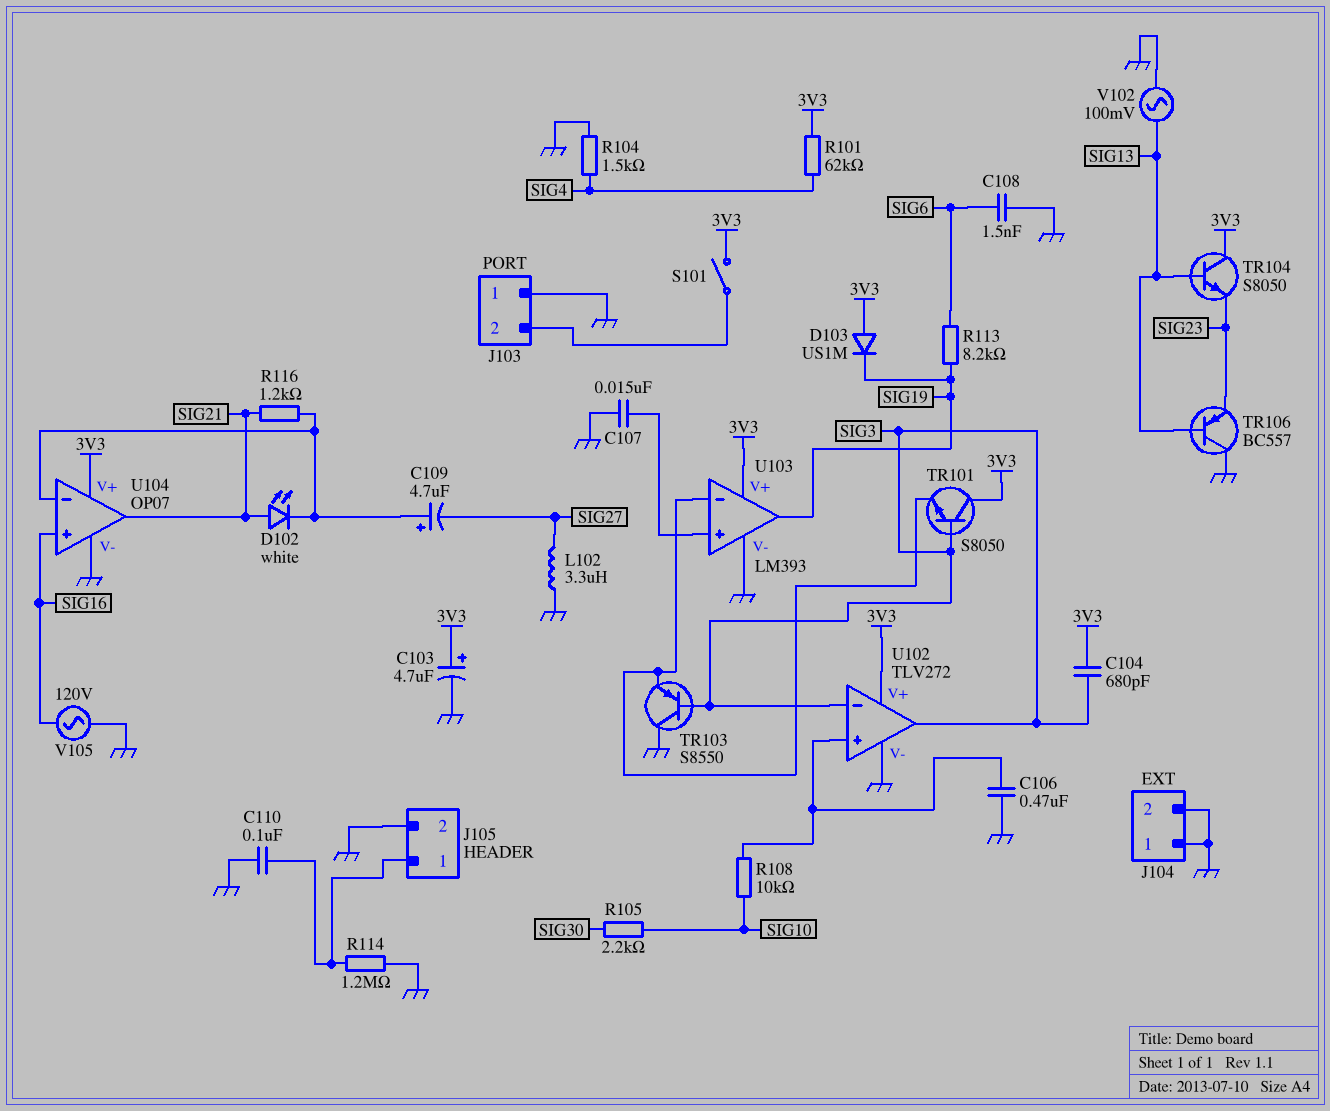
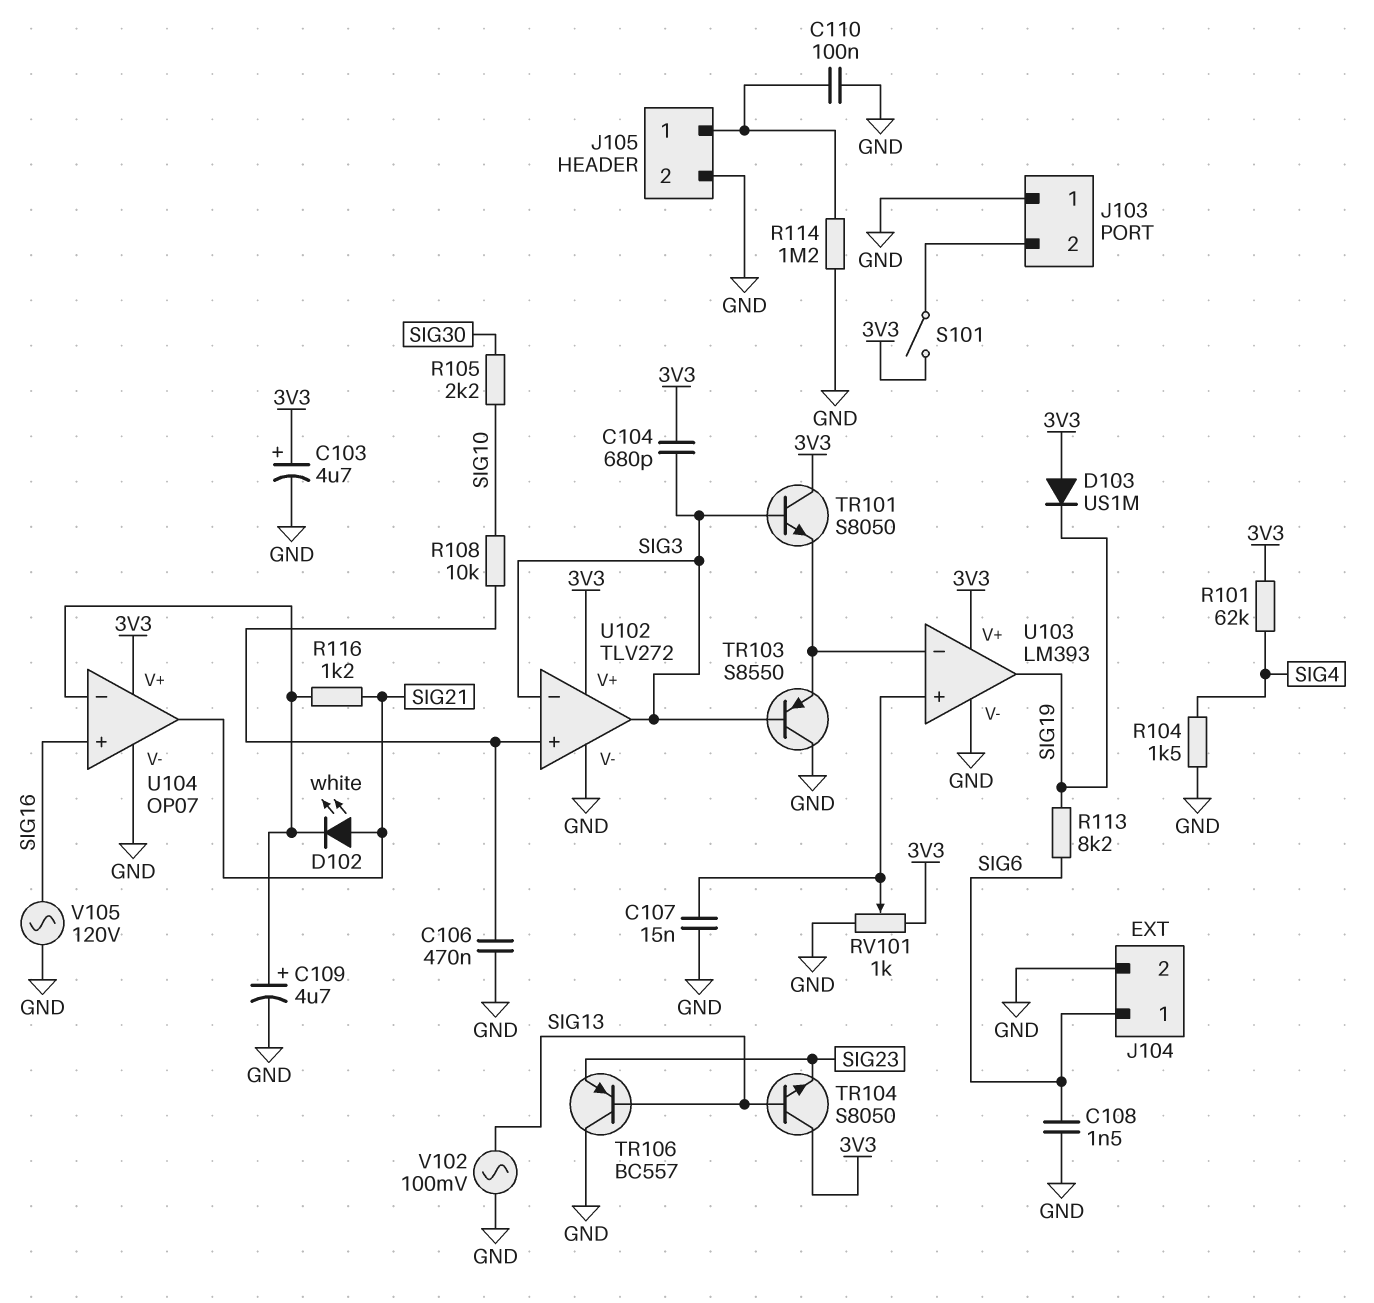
C109: 4.7uF (plus U104/in-, minus SIG27) -> 4.7uF (plus U104/in-, minus GND)
J104 pin 1: GND -> SIG6
L102: 3.3uH (GND, SIG27) -> none
RV101: none -> 1k (3V3, GND, wiper U103/in+)

